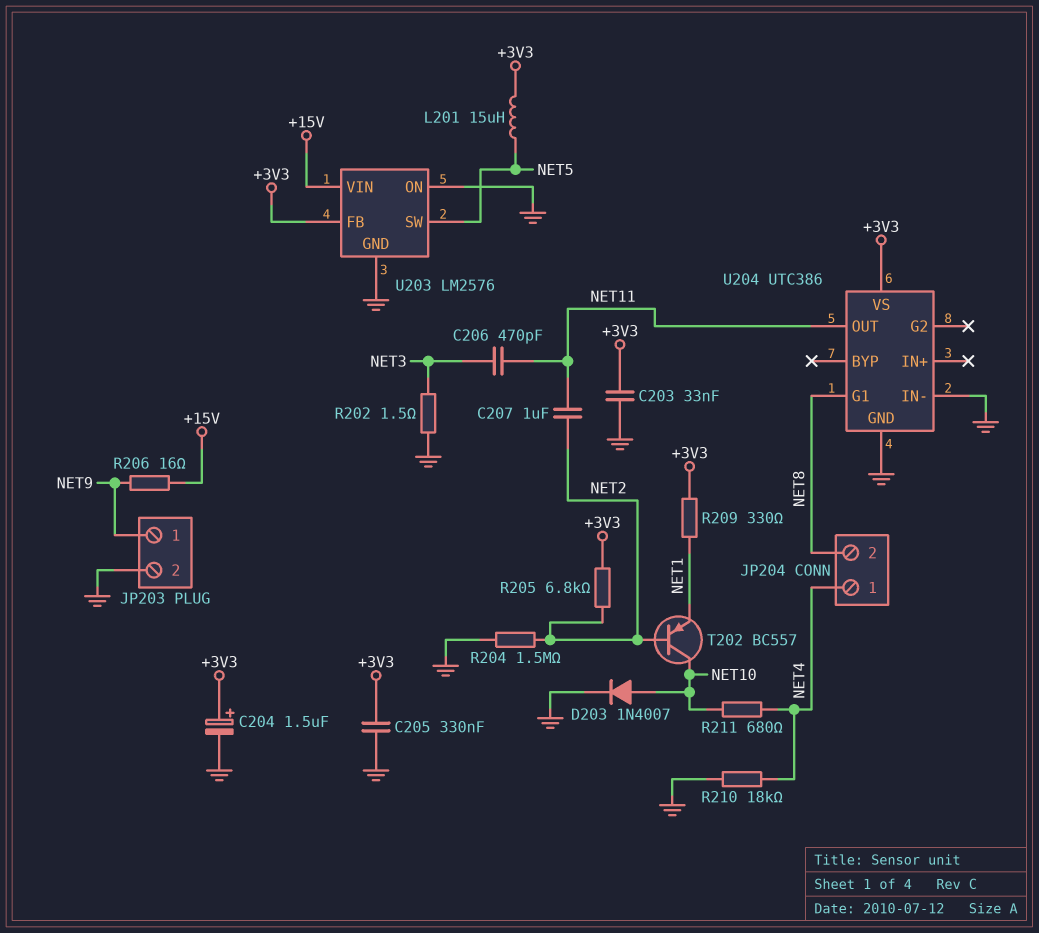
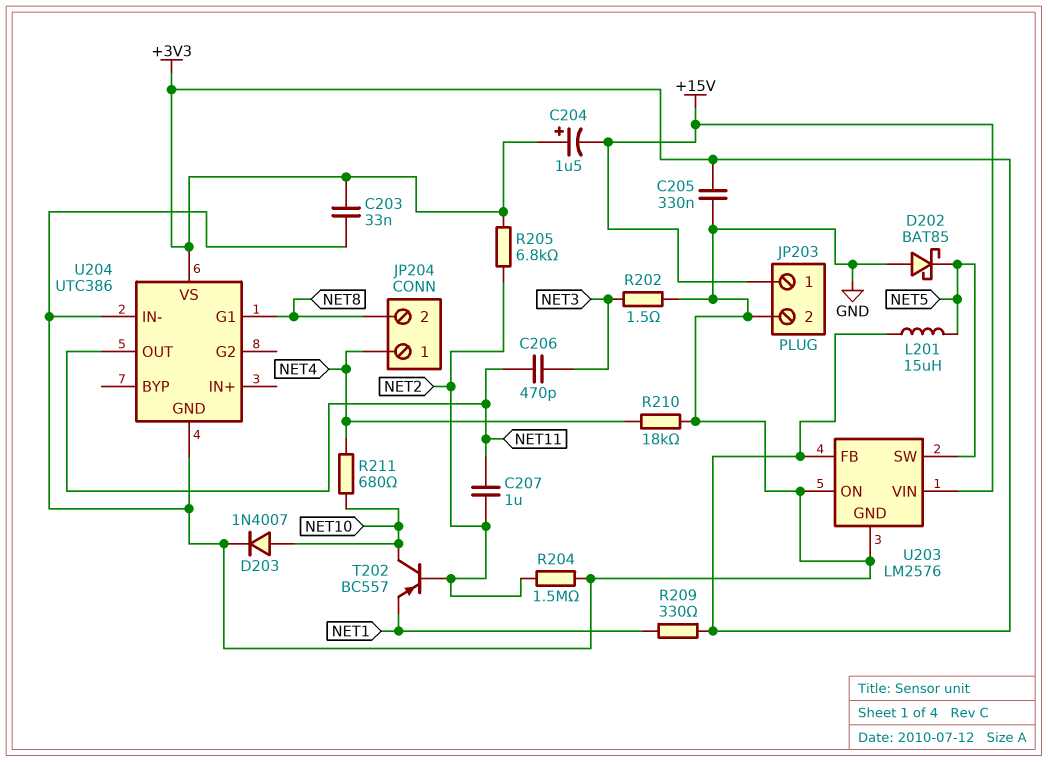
C204: 1.5uF (plus +3V3, minus GND) -> 1.5uF (plus +3V3, minus +15V)
D202: none -> schottky BAT85 (A GND, K NET5)
JP203 pin 1: NET9 -> +15V
R206: 16 (+15V, NET9) -> none

